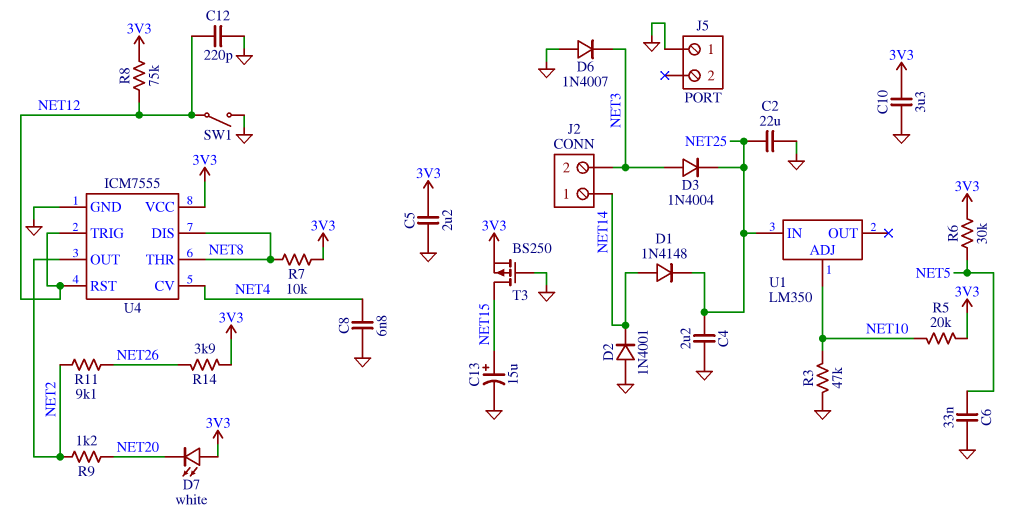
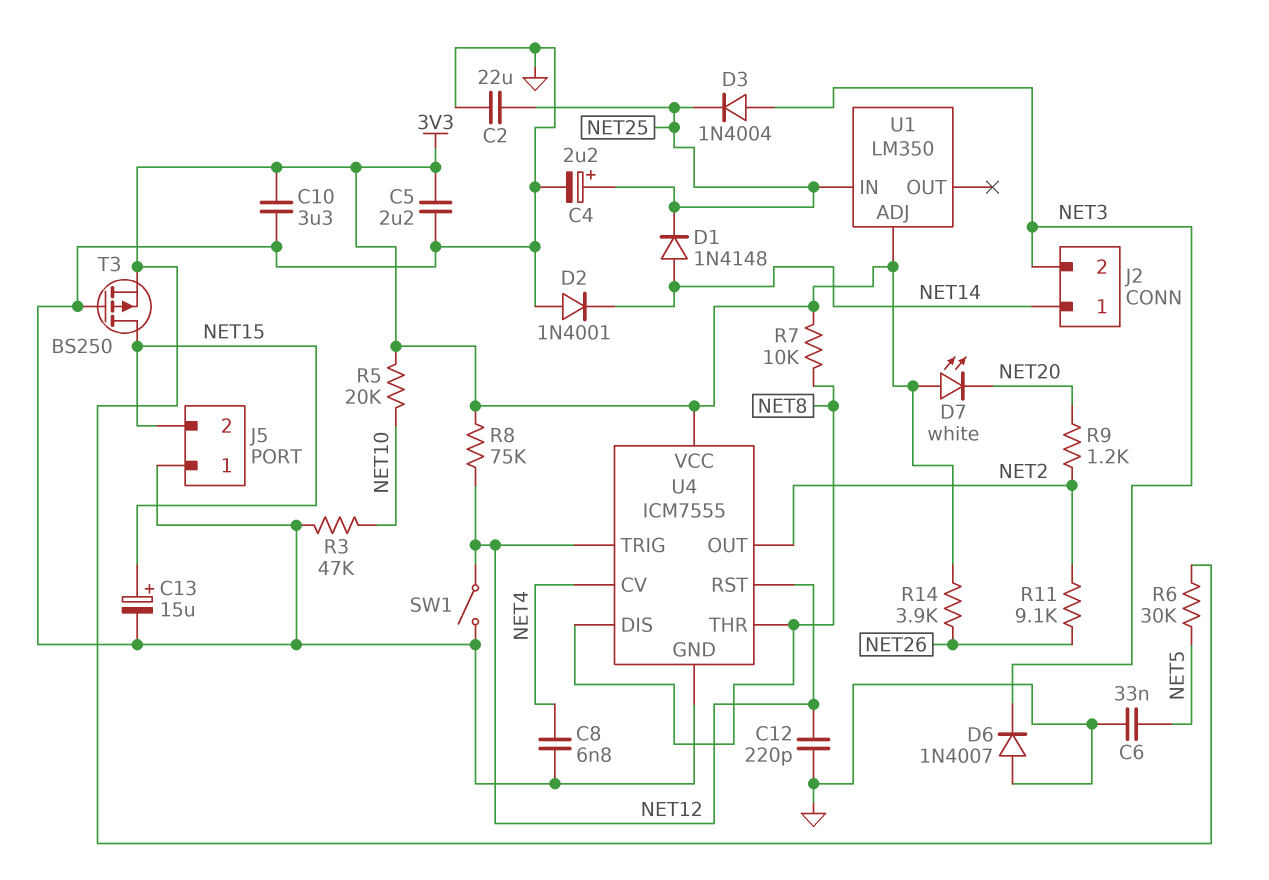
C4: 2.2uF (GND, NET25) -> 2.2uF (plus NET25, minus GND)
J5 pin 2: none -> NET15
U1 pin ADJ: NET10 -> 3V3

